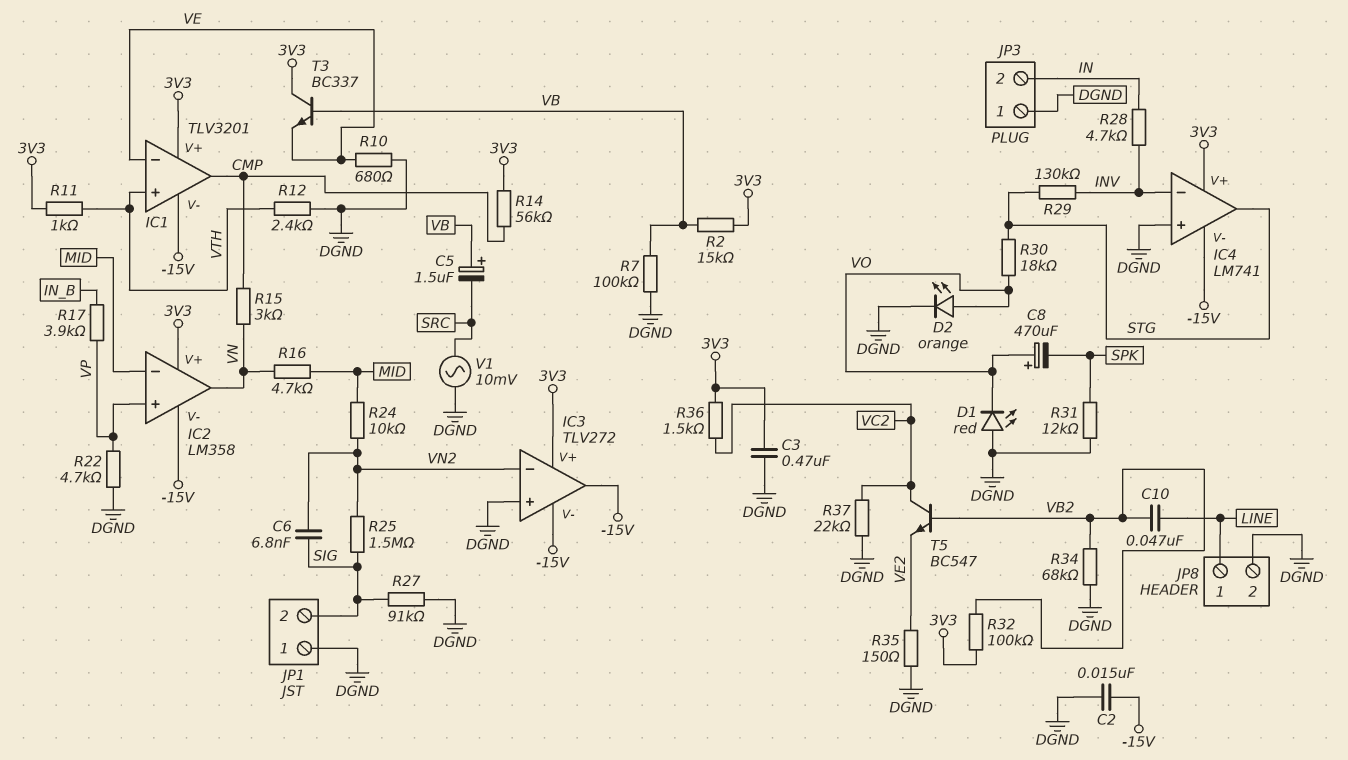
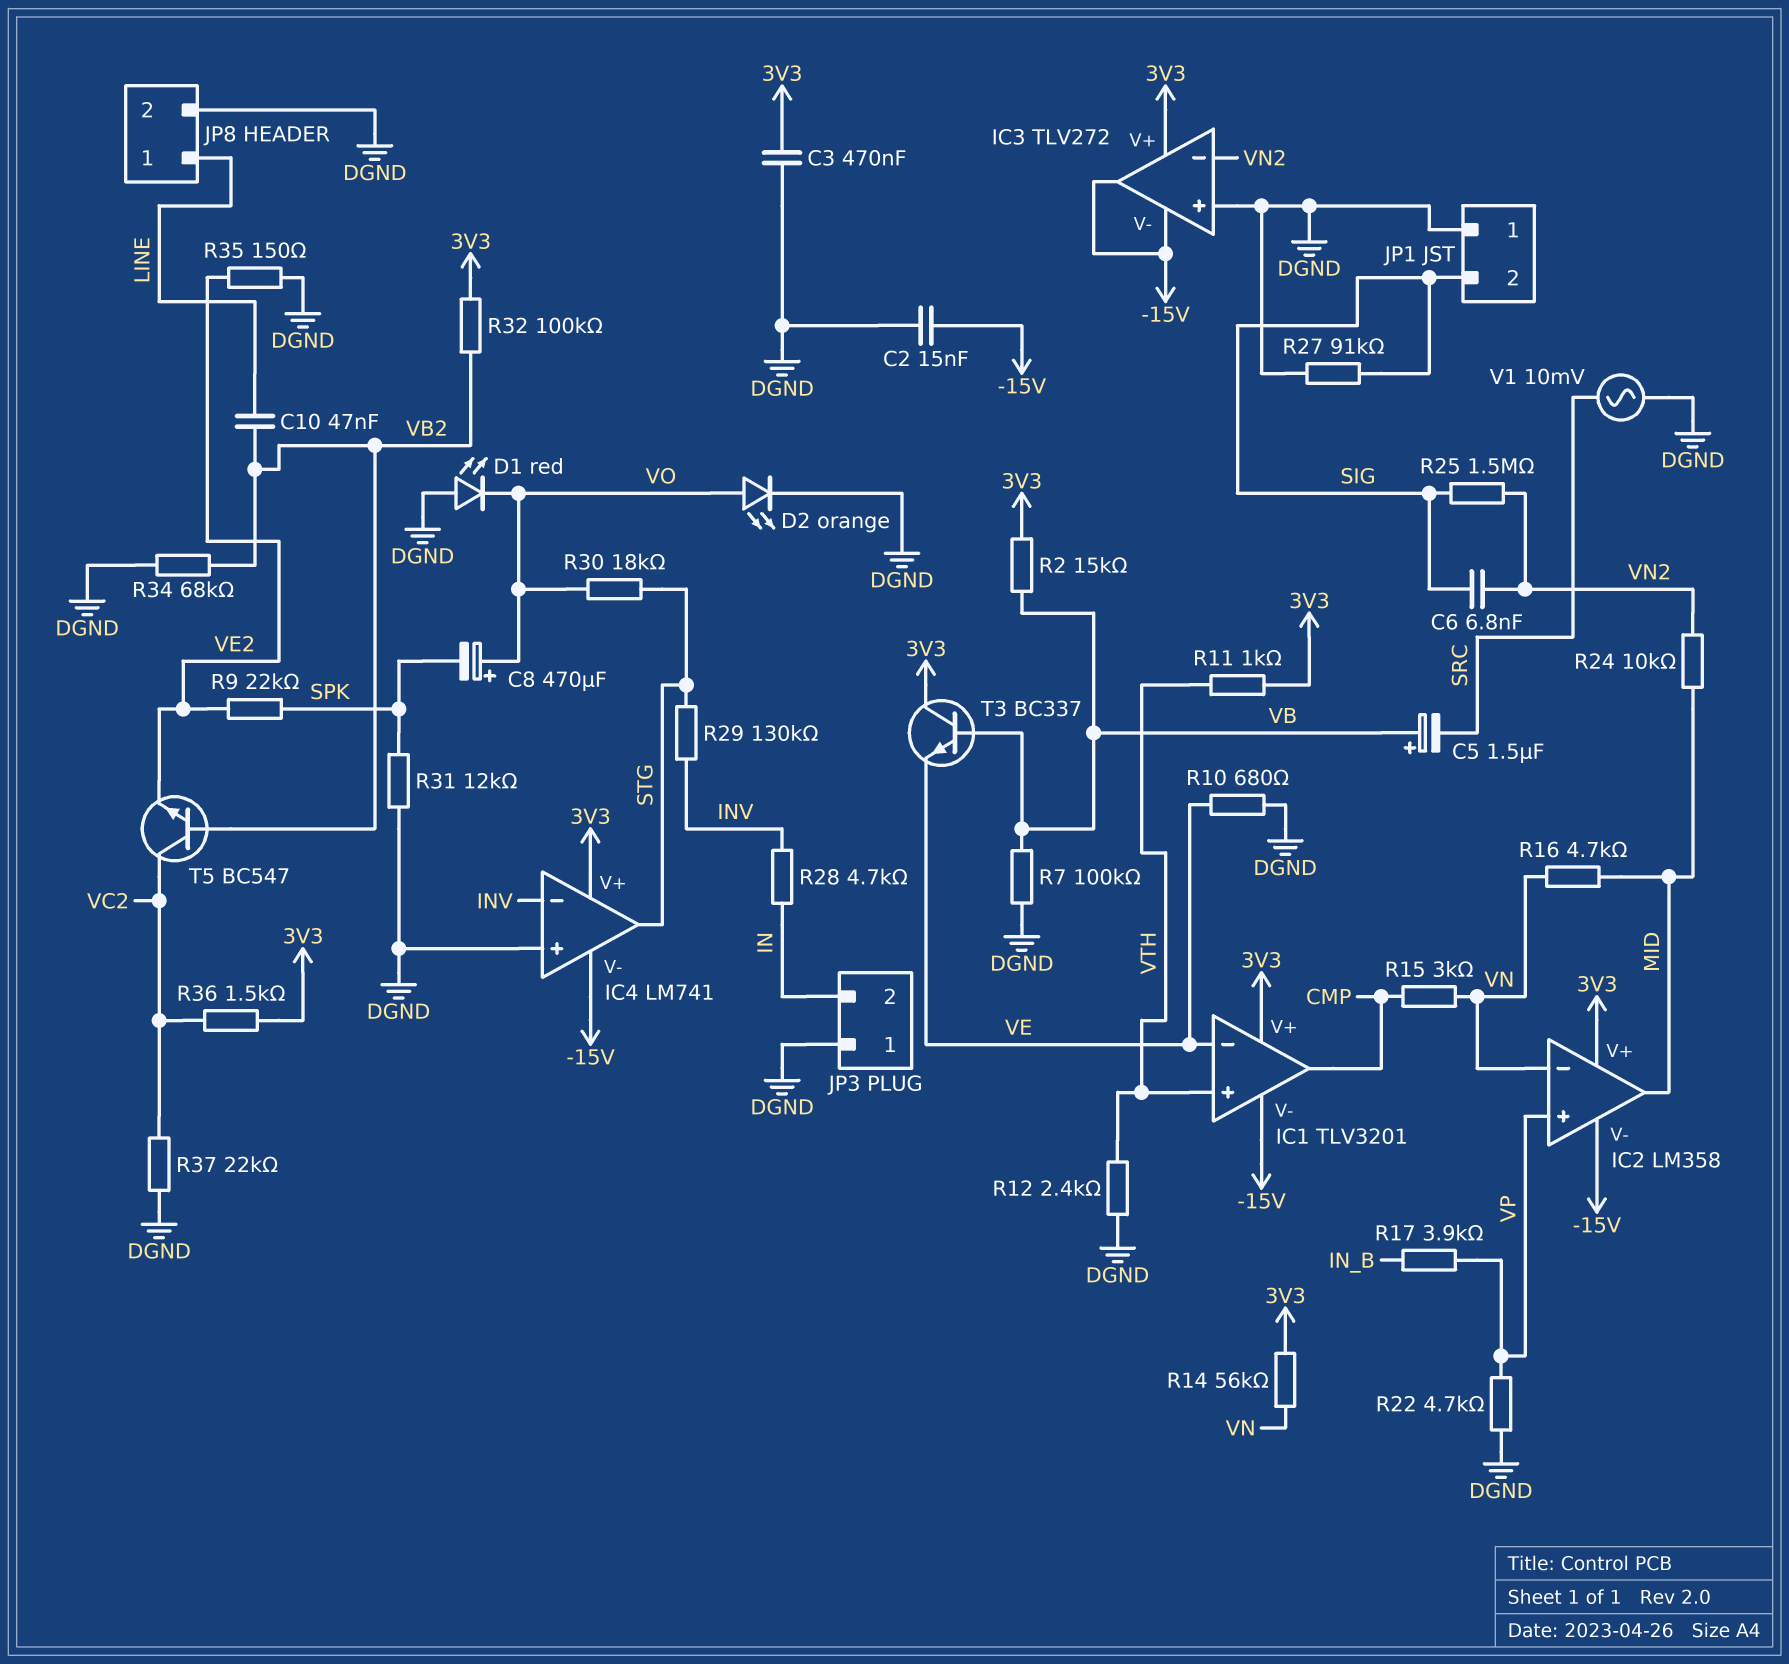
IC2 pin in-: MID -> VN
IC2 pin out: VN -> MID
R9: none -> 22k (SPK, VE2)
R14: 56k (3V3, CMP) -> 56k (3V3, VN)

